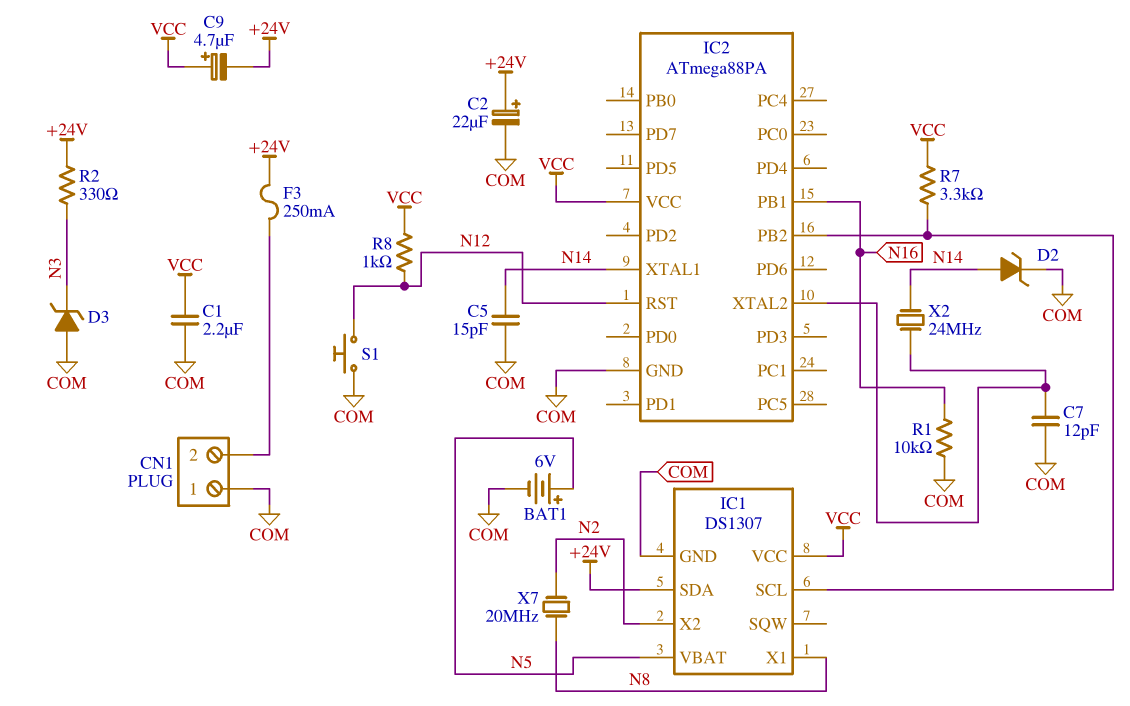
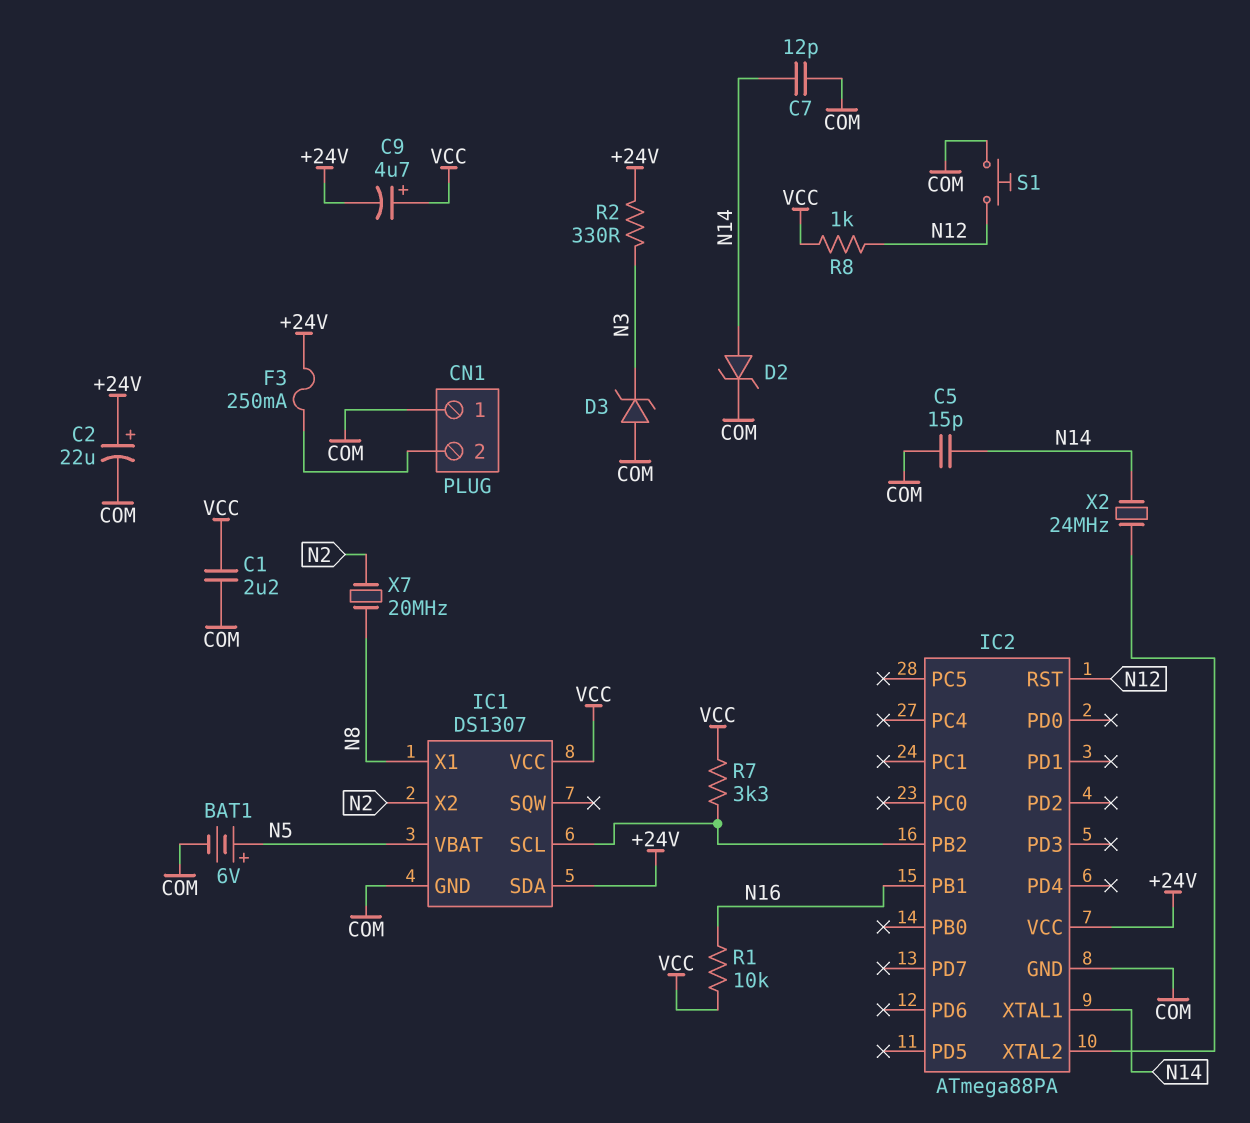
C7: 12pF (COM, IC2/XTAL2) -> 12pF (COM, N14)
IC2 pin VCC: VCC -> +24V
R1: 10k (COM, N16) -> 10k (N16, VCC)

